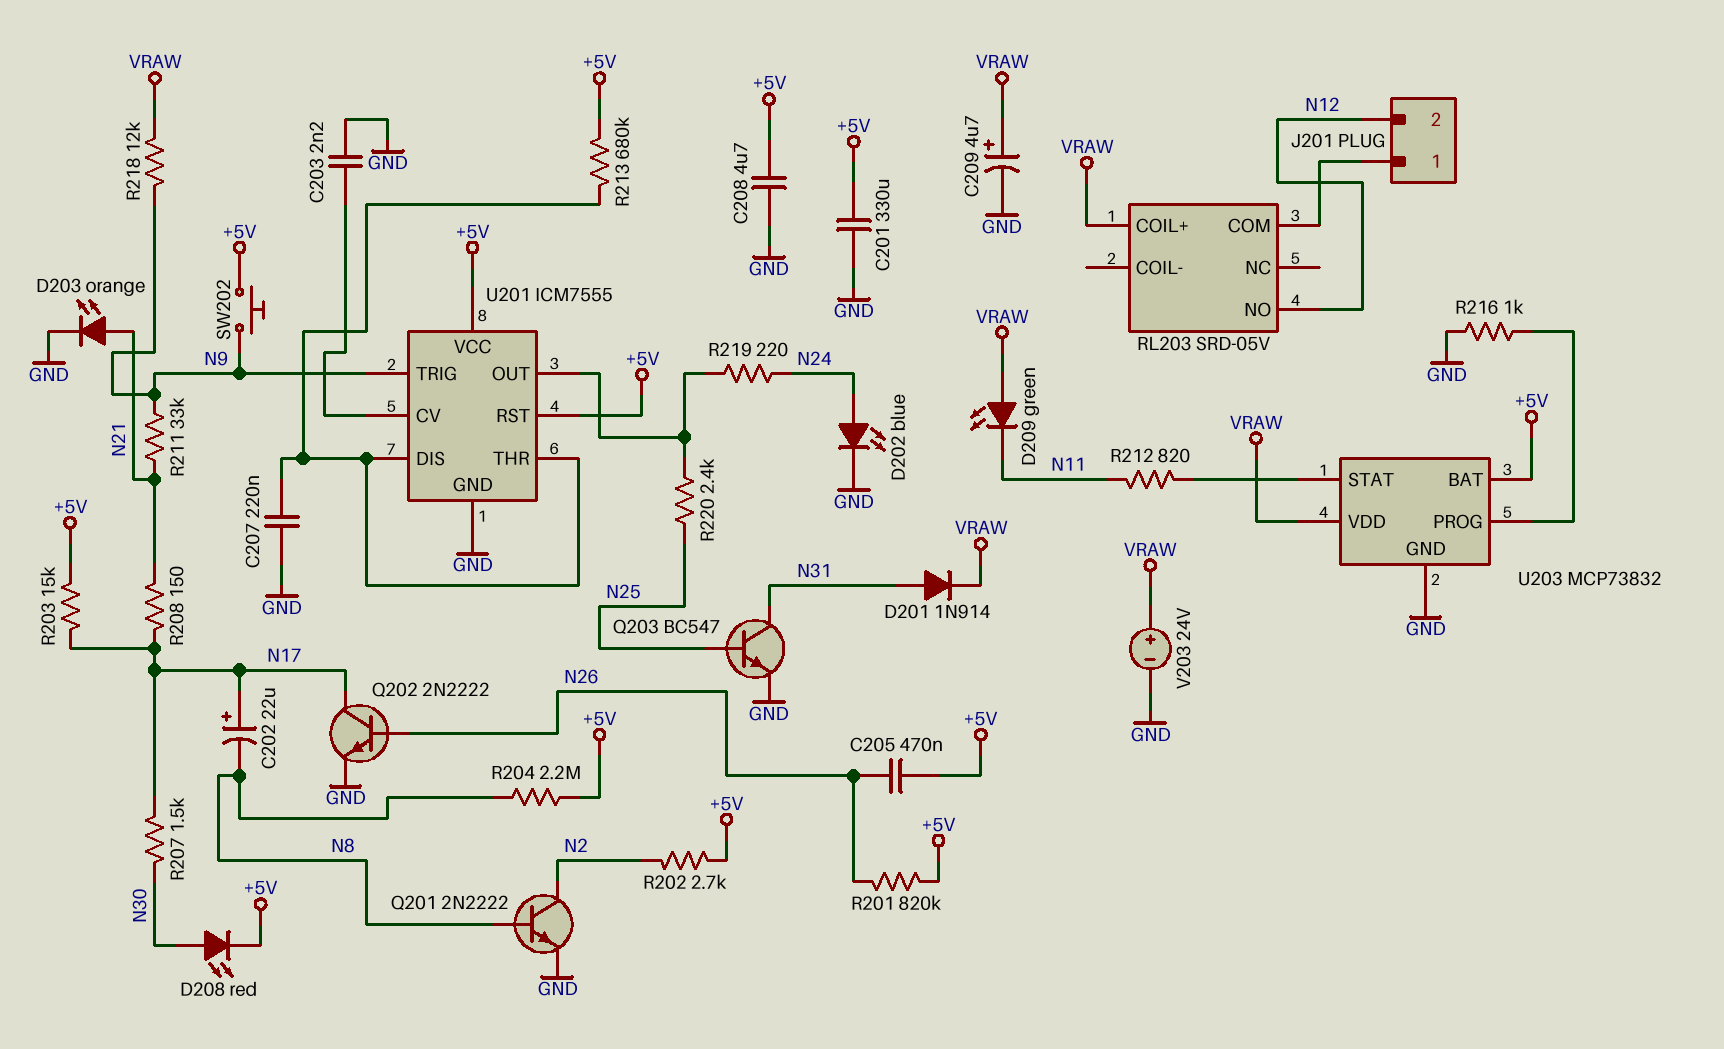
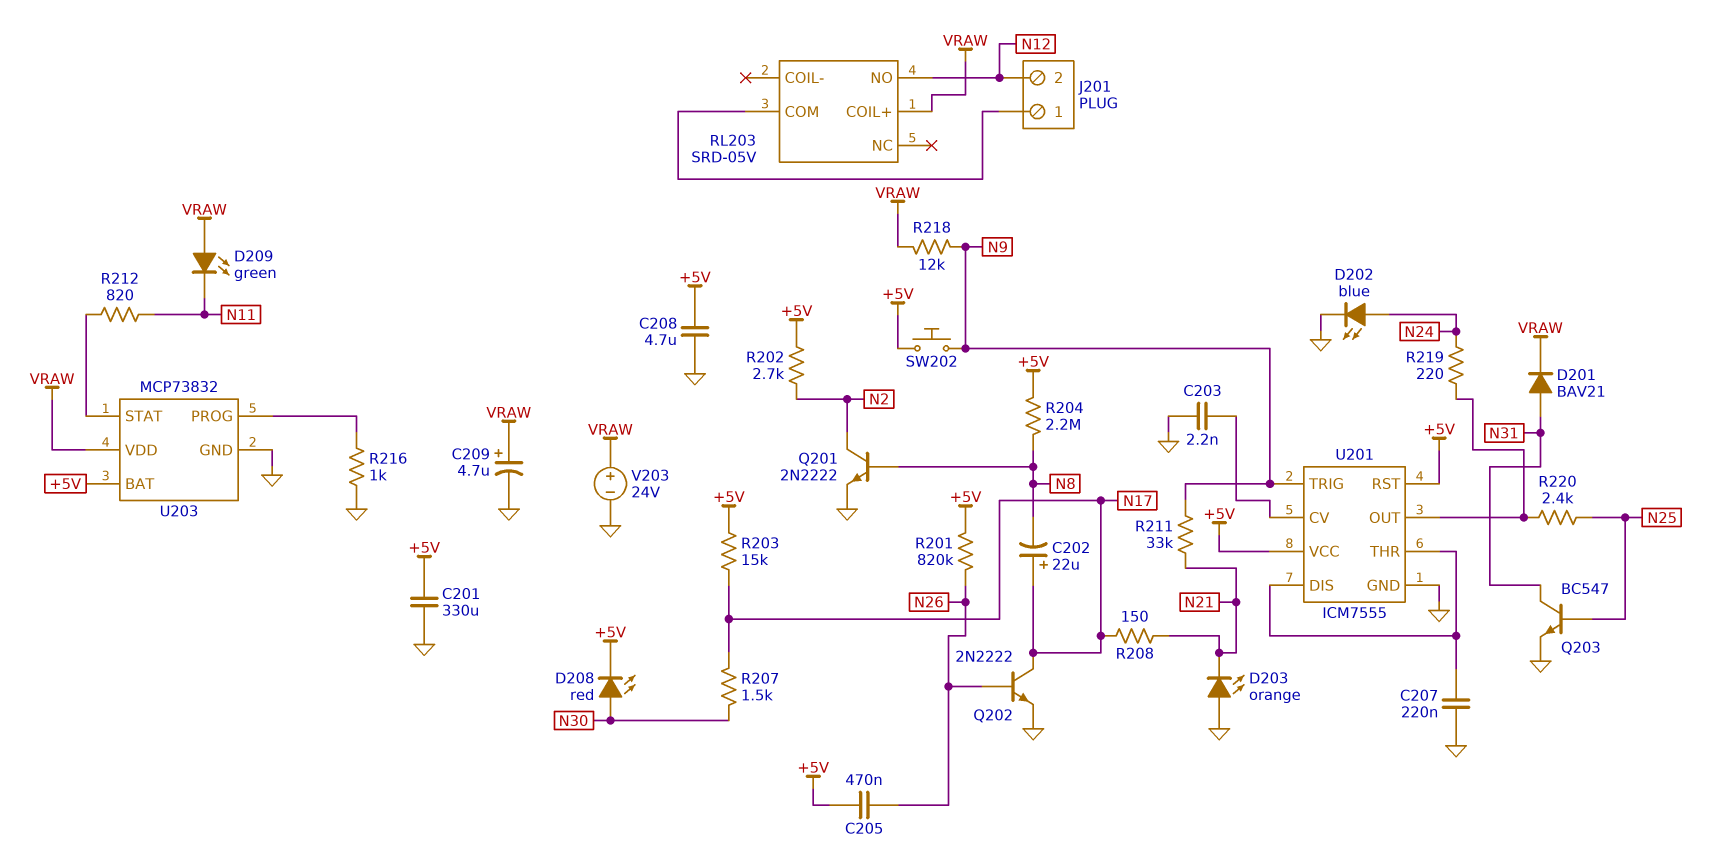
D201: diode 1N914 (A N31, K VRAW) -> diode BAV21 (A N31, K VRAW)
D203: LED orange (A N21, K GND) -> LED orange (A GND, K N21)
R213: 680k (+5V, U201/DIS) -> none

